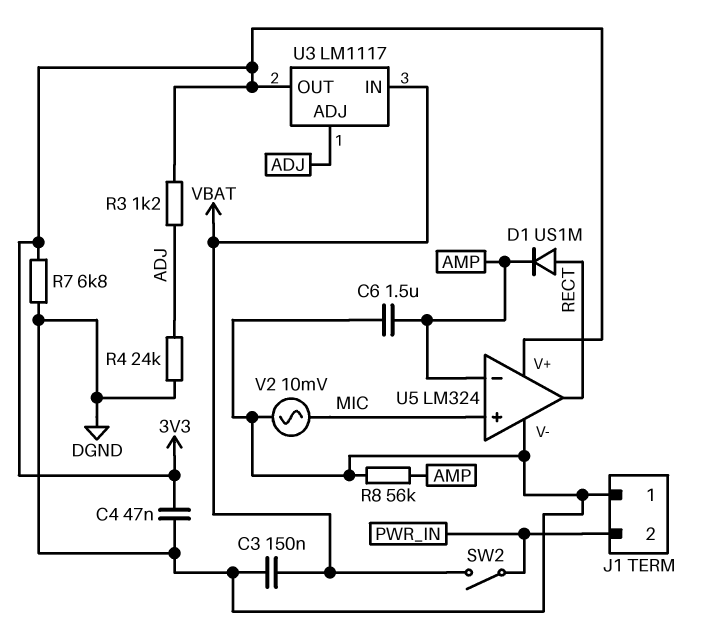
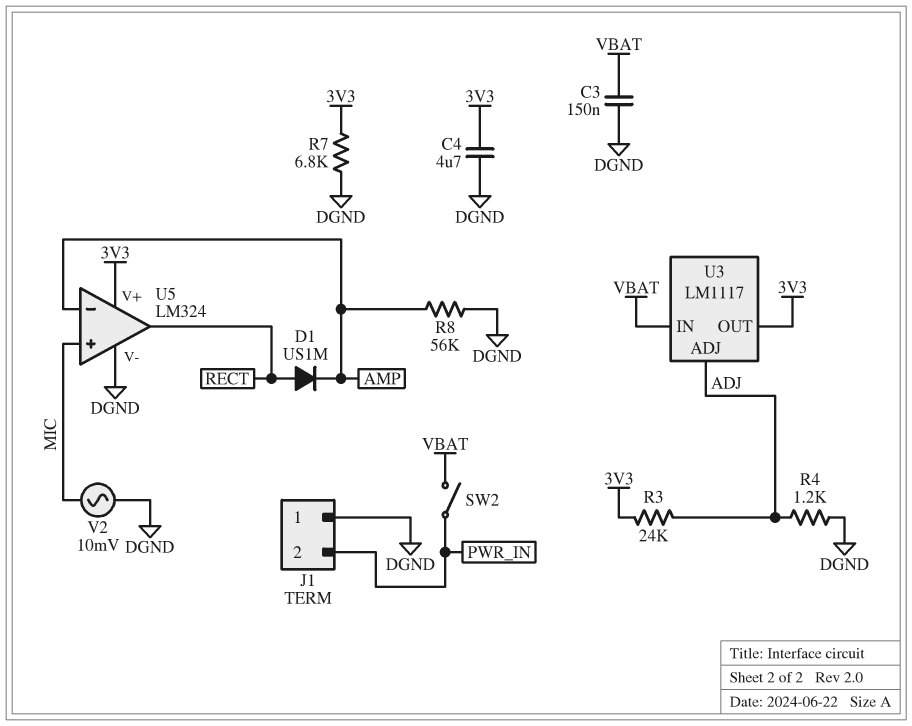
C4: 47nF (3V3, DGND) -> 4.7uF (3V3, DGND)
C6: 1.5uF (AMP, DGND) -> none
R3: 1.2k (3V3, ADJ) -> 24k (3V3, ADJ)
R4: 24k (ADJ, DGND) -> 1.2k (ADJ, DGND)

